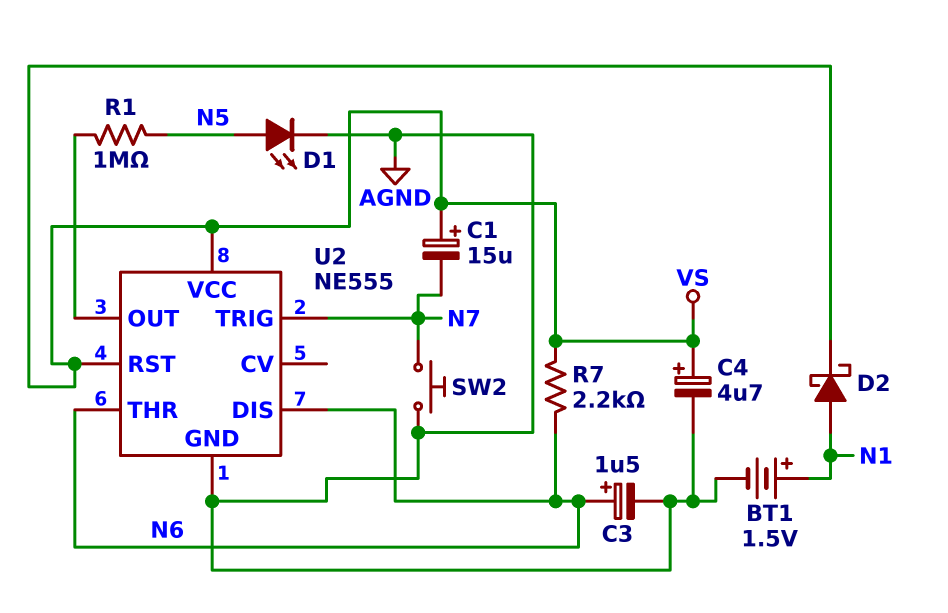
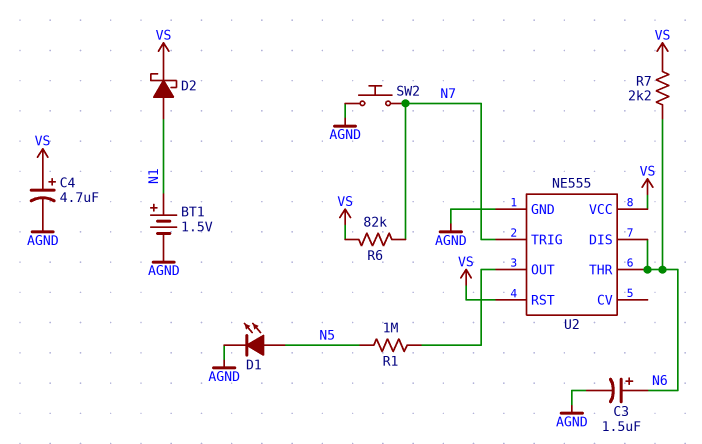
C1: 15uF (plus VS, minus N7) -> none
R6: none -> 82k (N7, VS)

